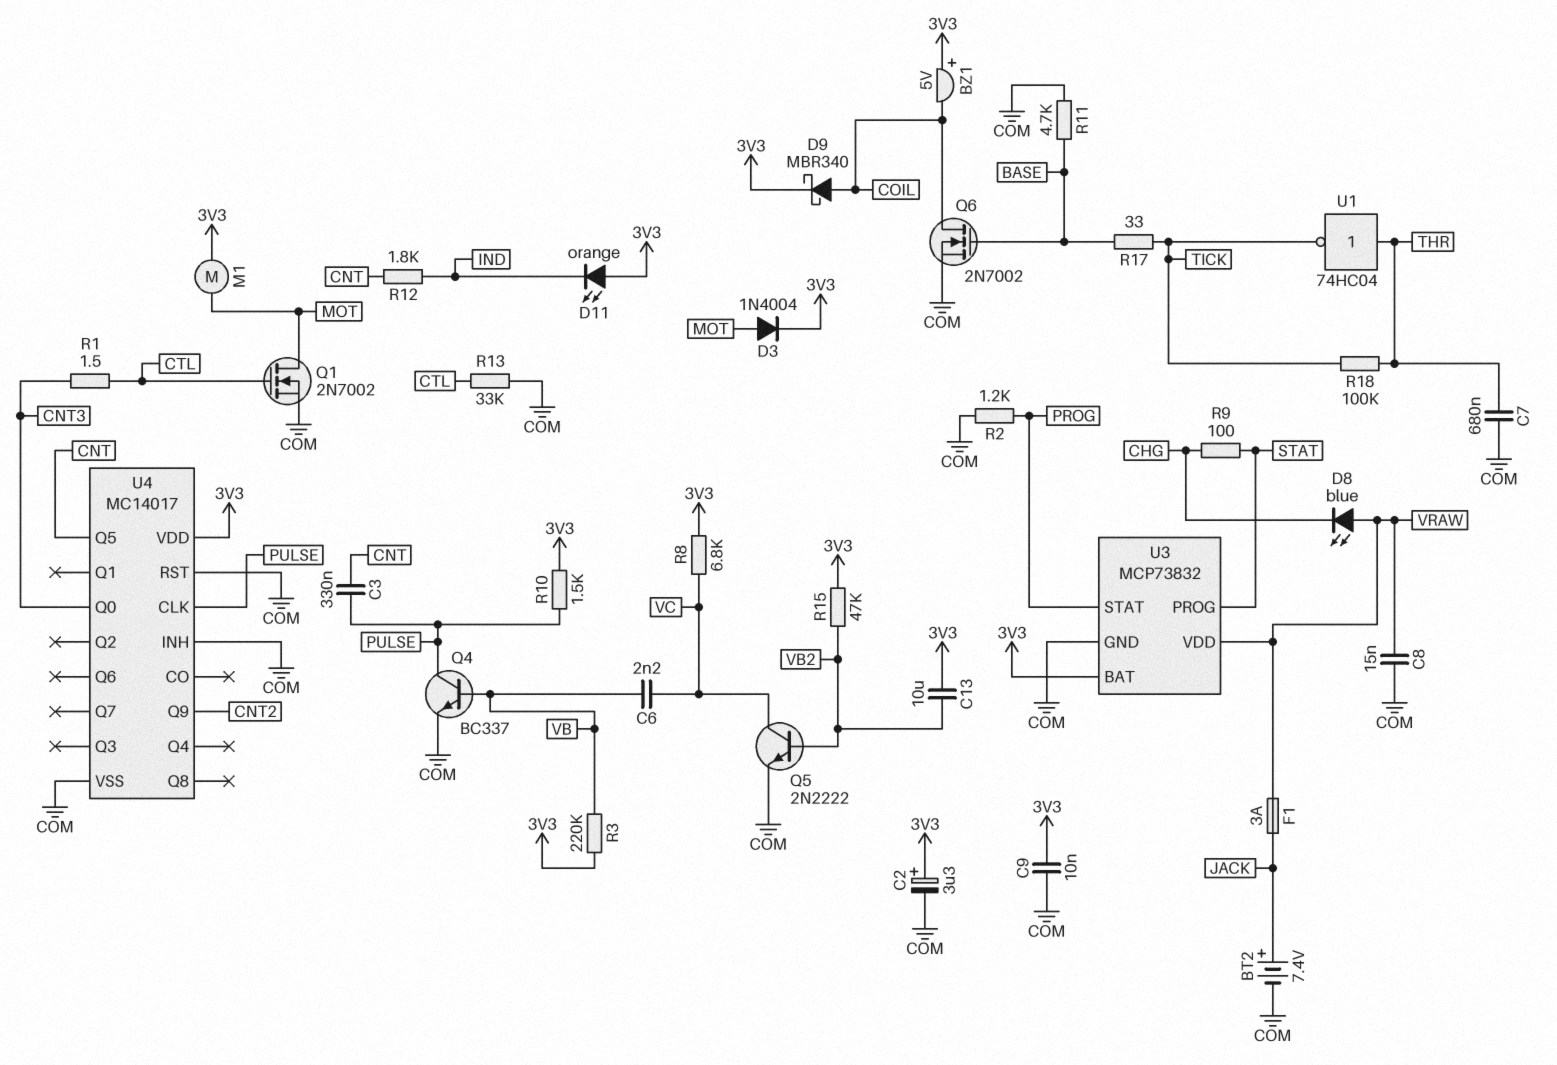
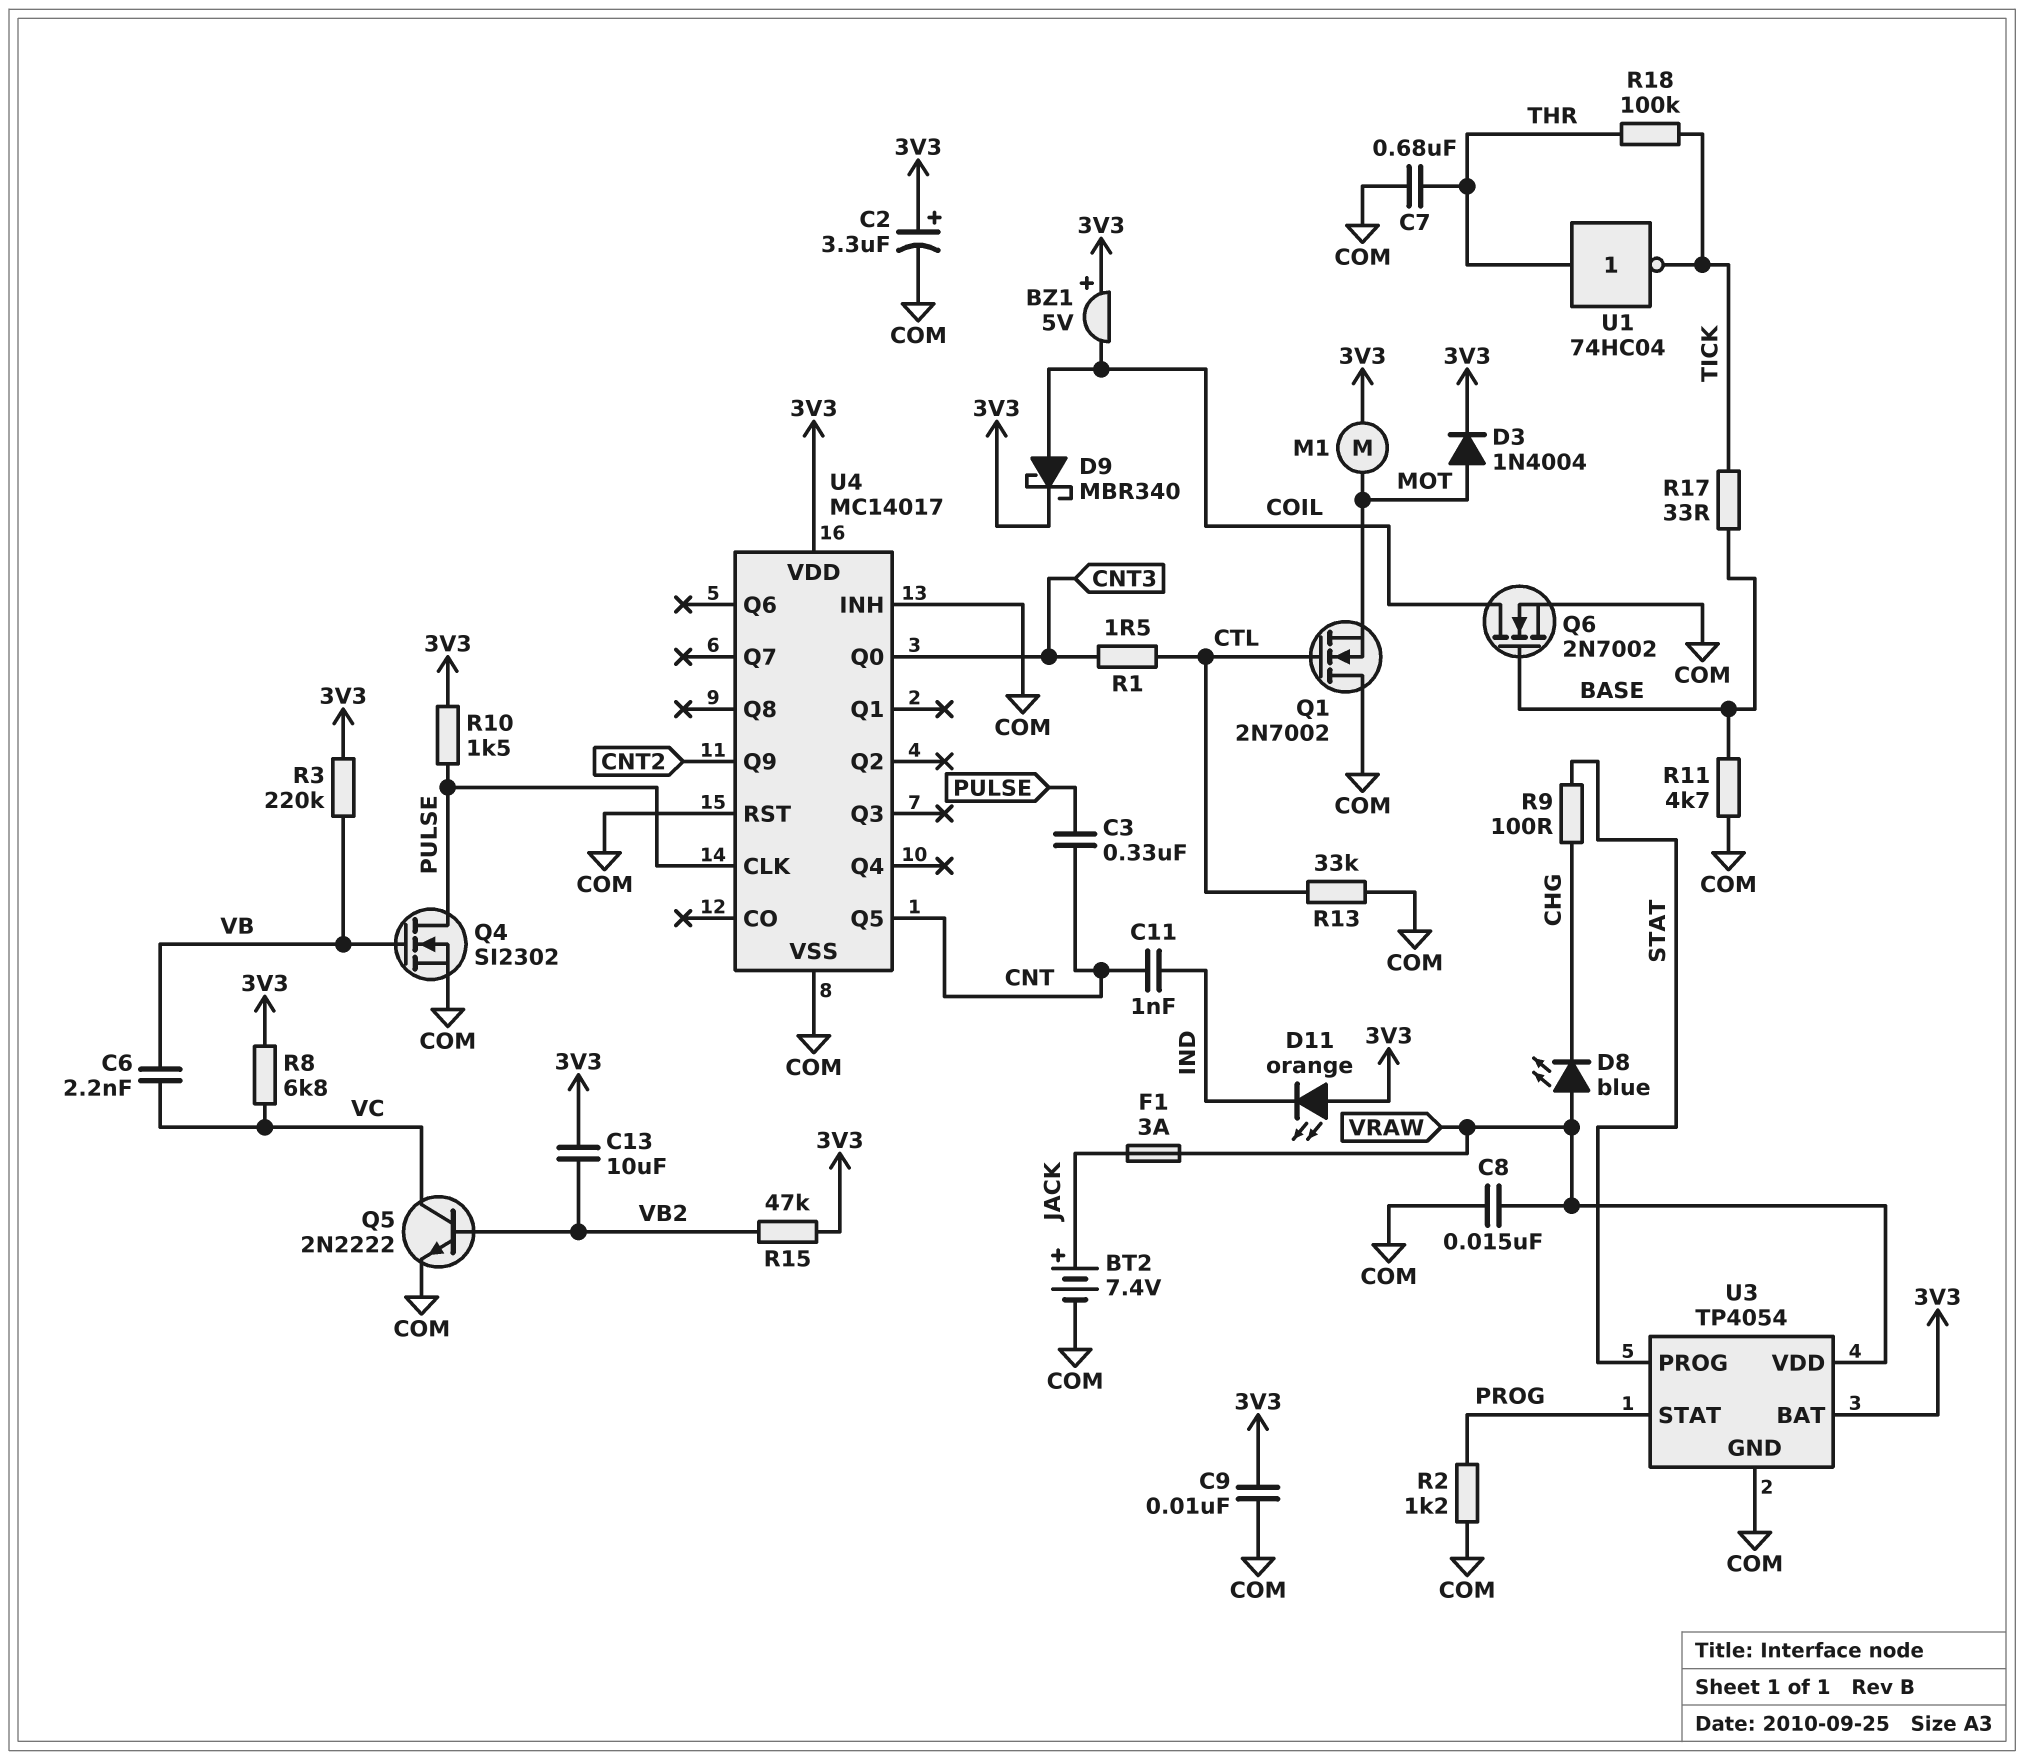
C11: none -> 1nF (CNT, IND)
Q1: NMOS 2N7002 (G CTL, D MOT, S COM) -> NMOS 2N7002 (G CTL, D COM, S MOT)
Q4: NPN BC337 (B VB, C PULSE, E COM) -> NMOS SI2302 (G VB, D PULSE, S COM)
R12: 1.8k (CNT, IND) -> none
U3: MCP73832 -> TP4054

